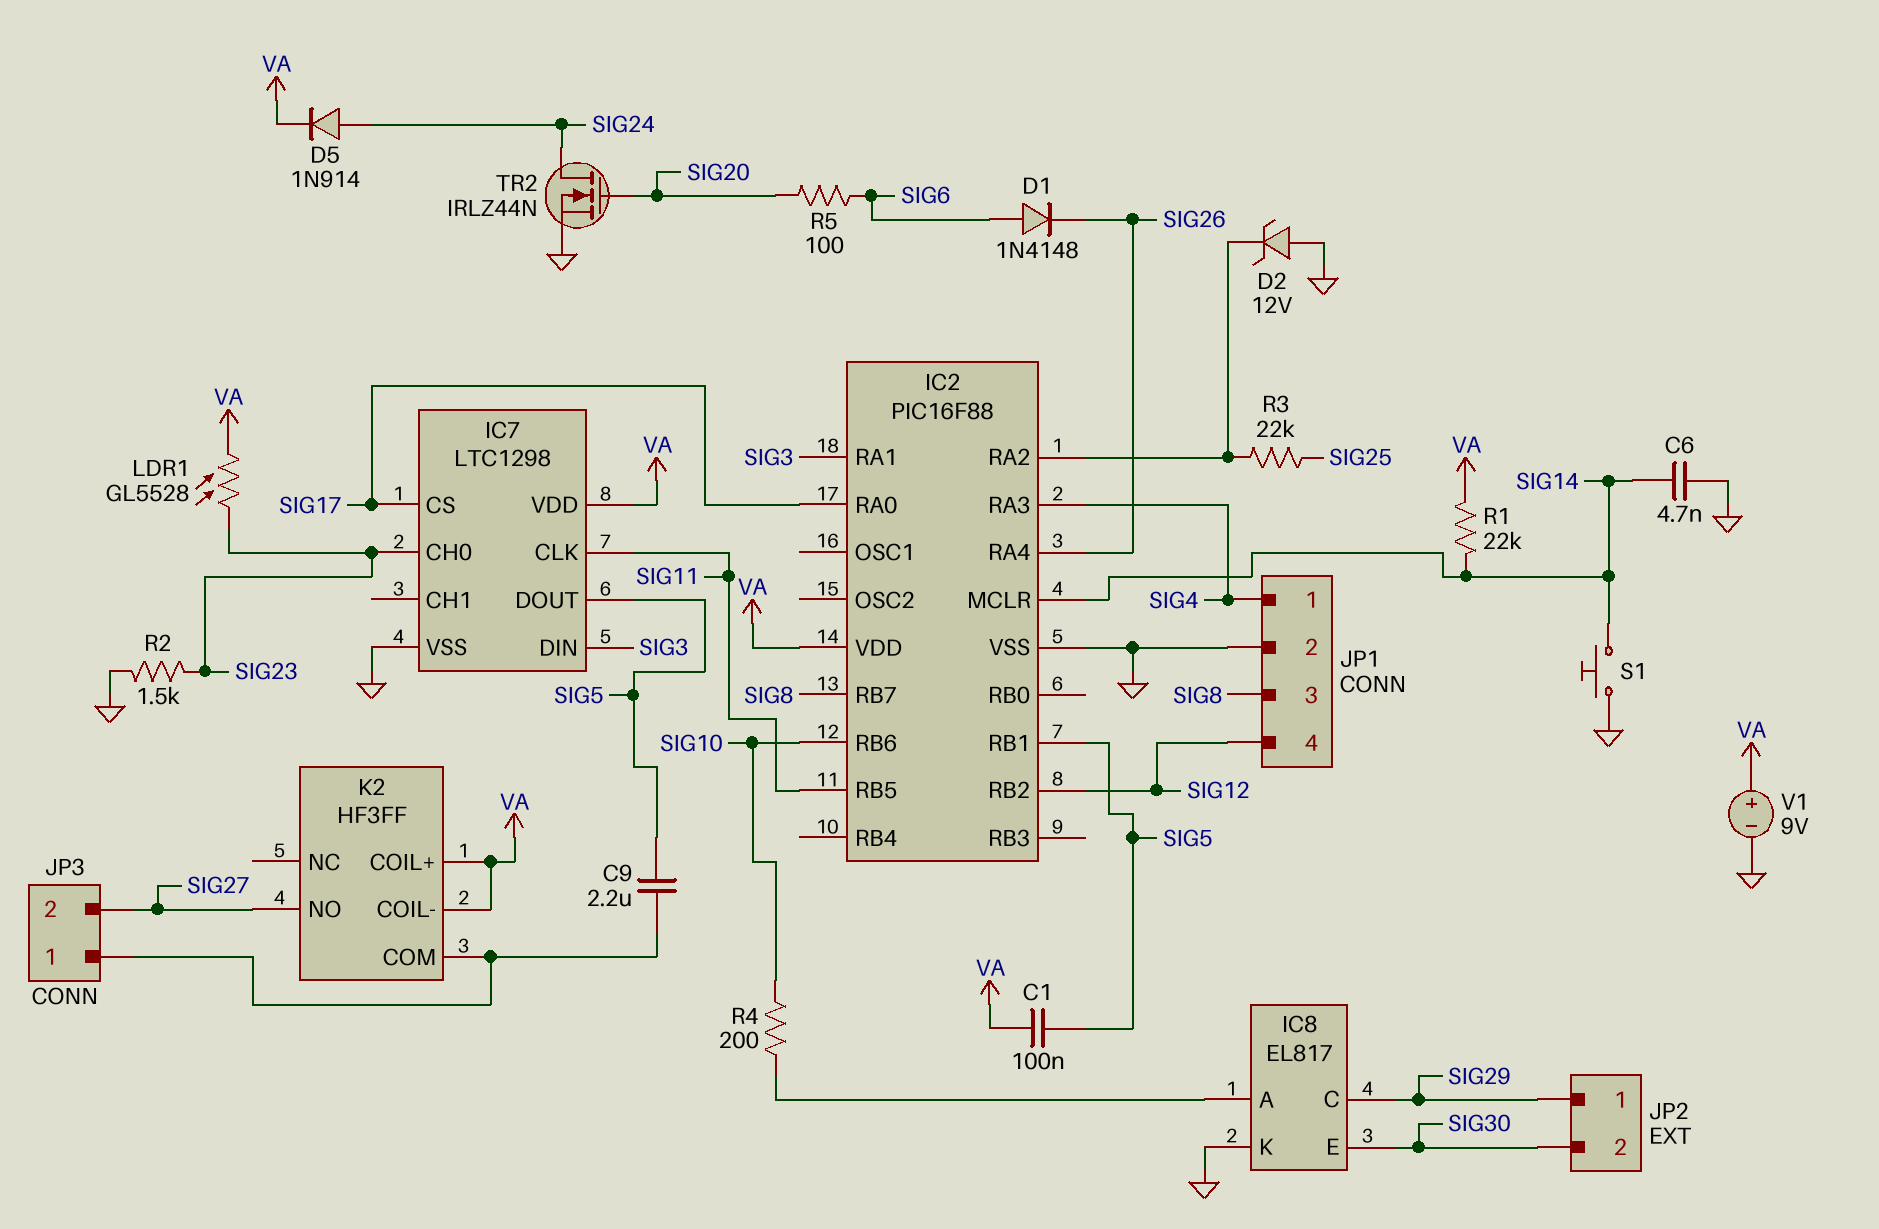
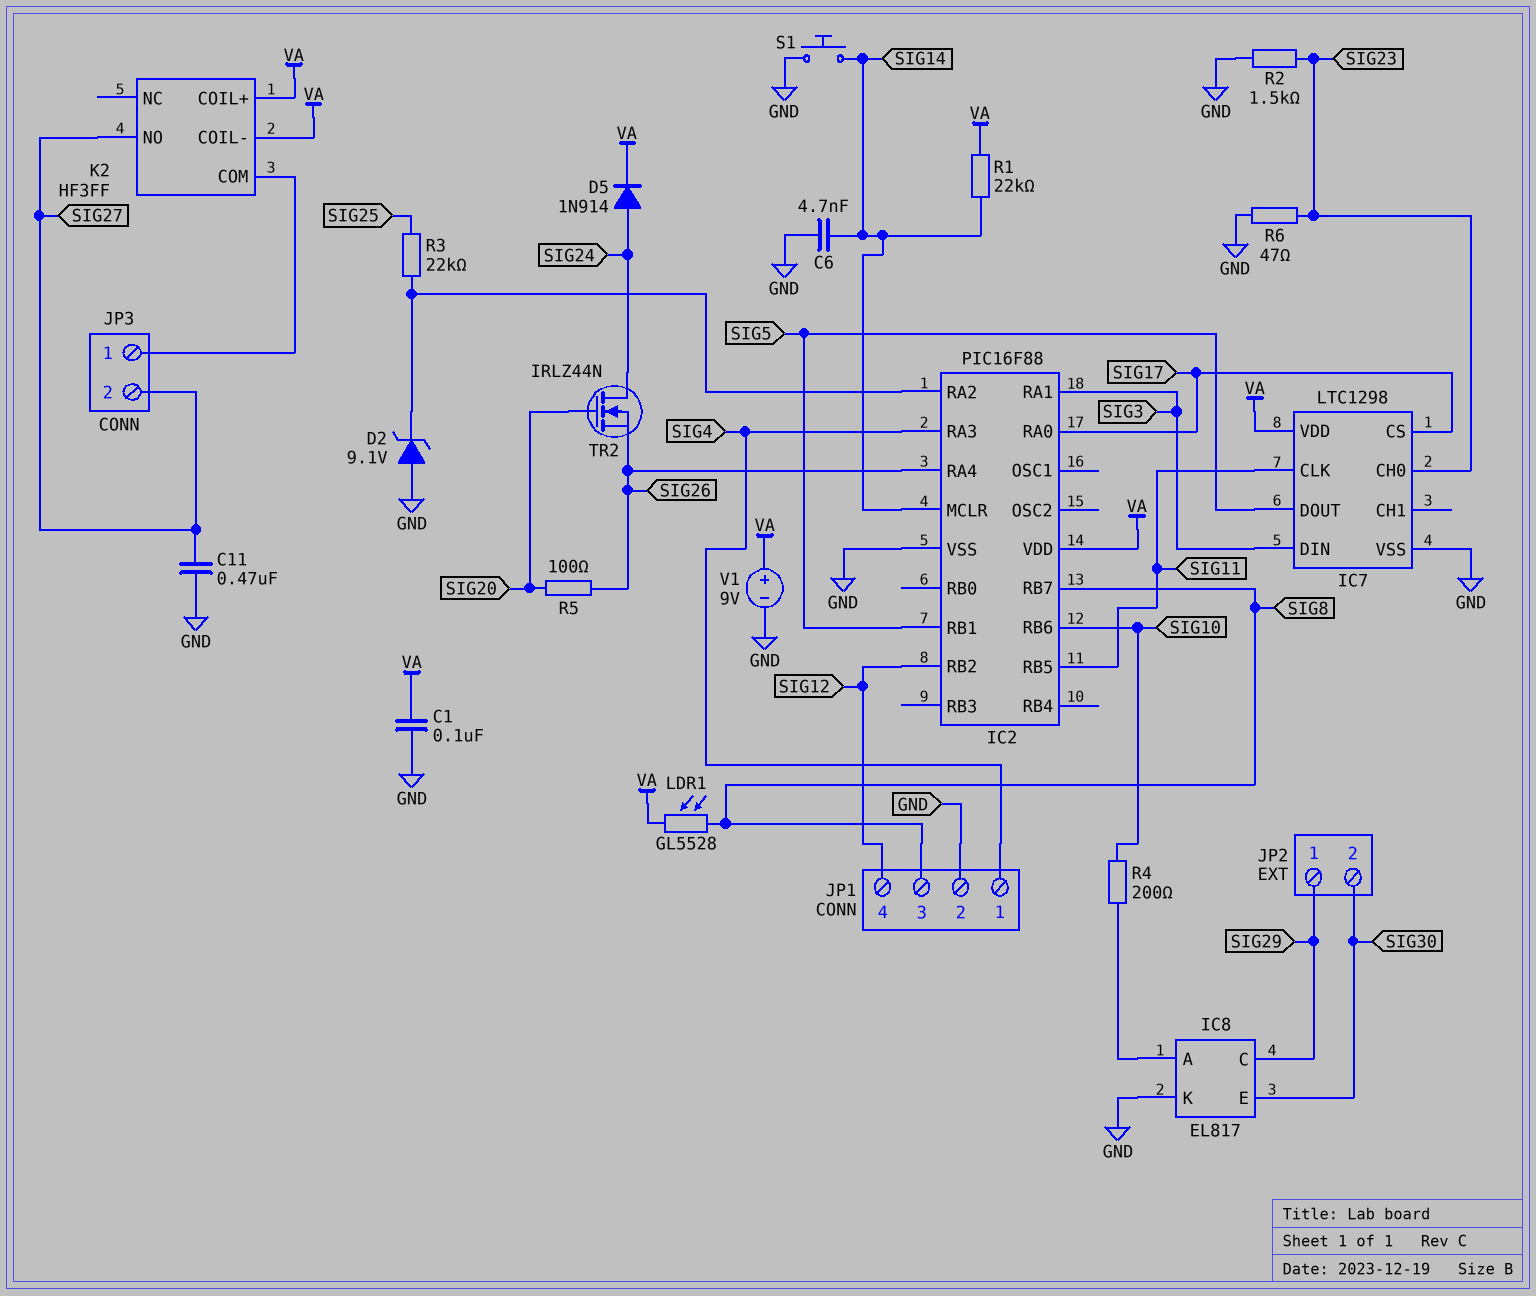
C1: 100nF (SIG5, VA) -> 100nF (GND, VA)
C9: 2.2uF (JP3/1, SIG5) -> none
C11: none -> 470nF (GND, SIG27)
D1: diode 1N4148 (A SIG6, K SIG26) -> none
D2: zener 12V (A GND, K IC2/RA2) -> zener 9.1V (A GND, K IC2/RA2)
LDR1: GL5528 (SIG23, VA) -> GL5528 (SIG8, VA)
R5: 100 (SIG6, SIG20) -> 100 (SIG20, SIG26)
R6: none -> 47 (GND, SIG23)
TR2: NMOS IRLZ44N (G SIG20, D SIG24, S GND) -> NMOS IRLZ44N (G SIG20, D SIG24, S SIG26)

